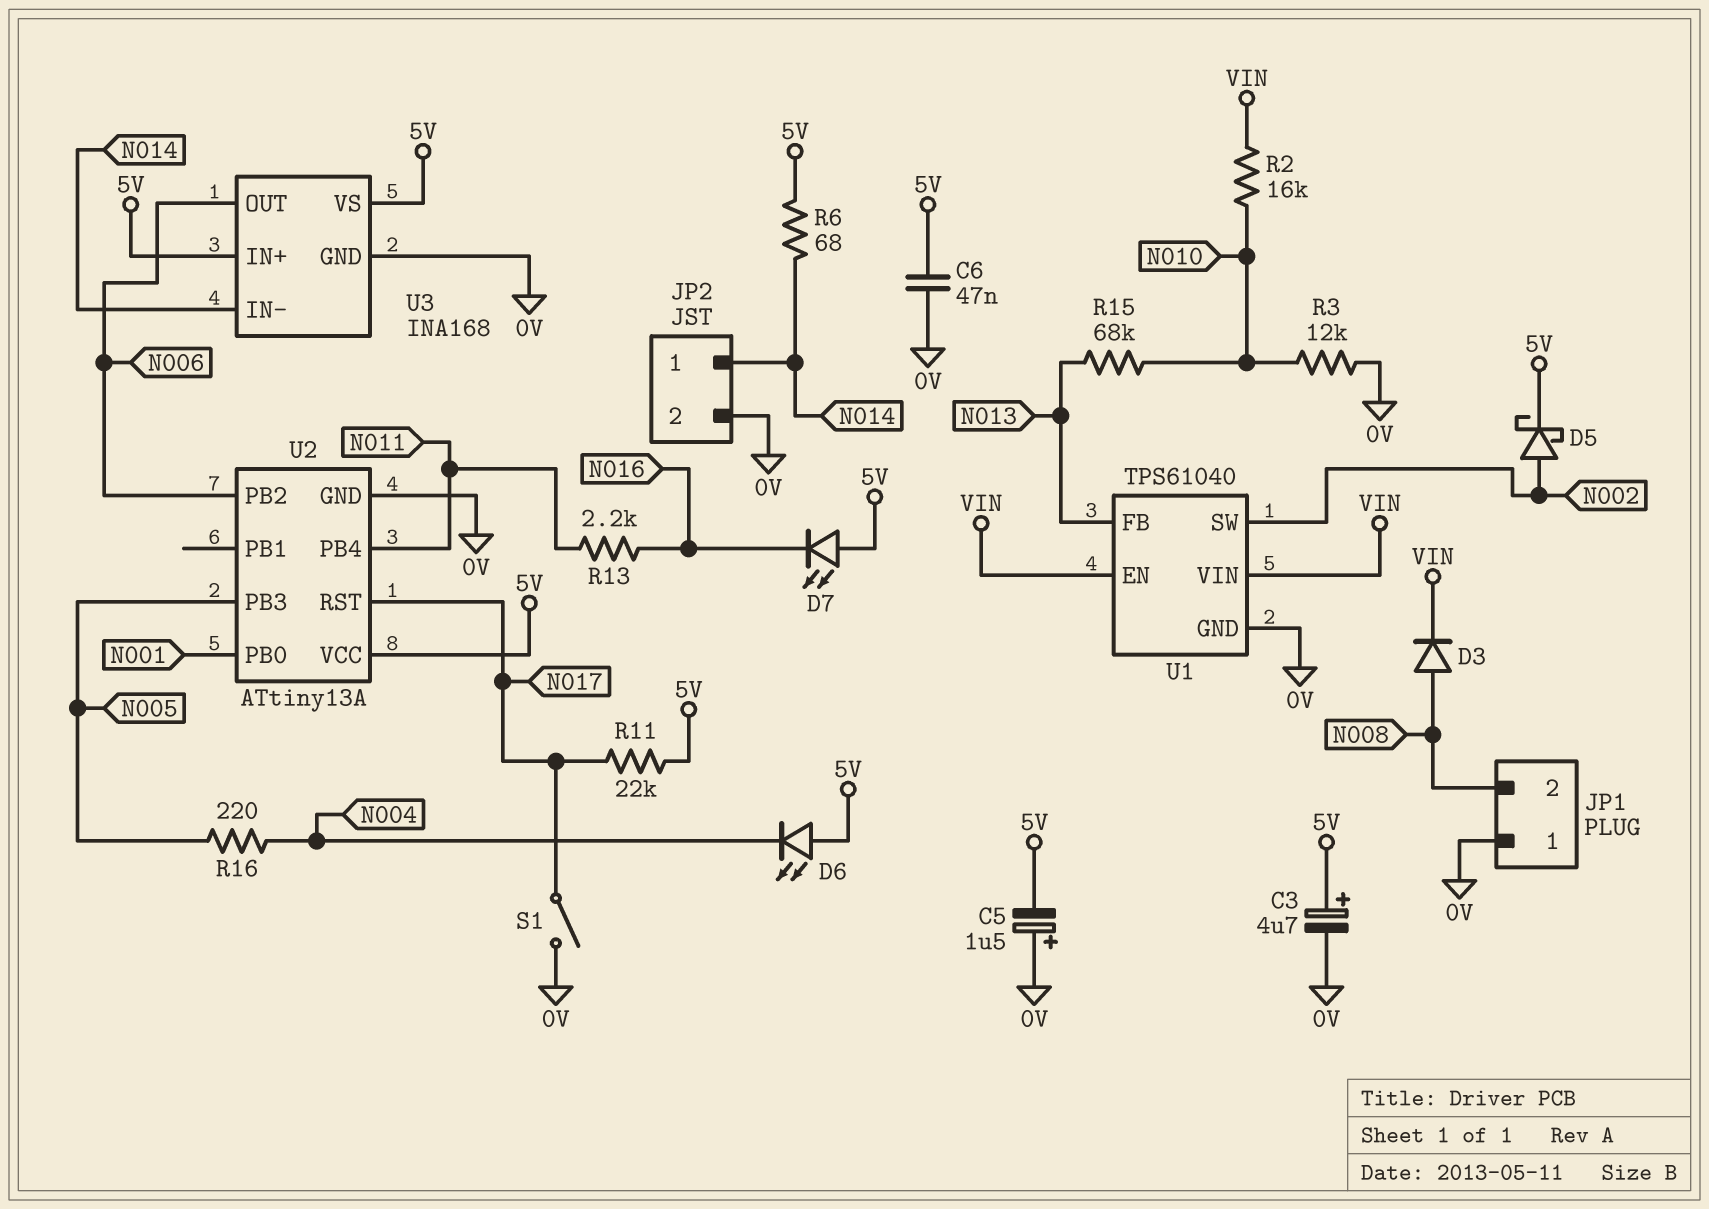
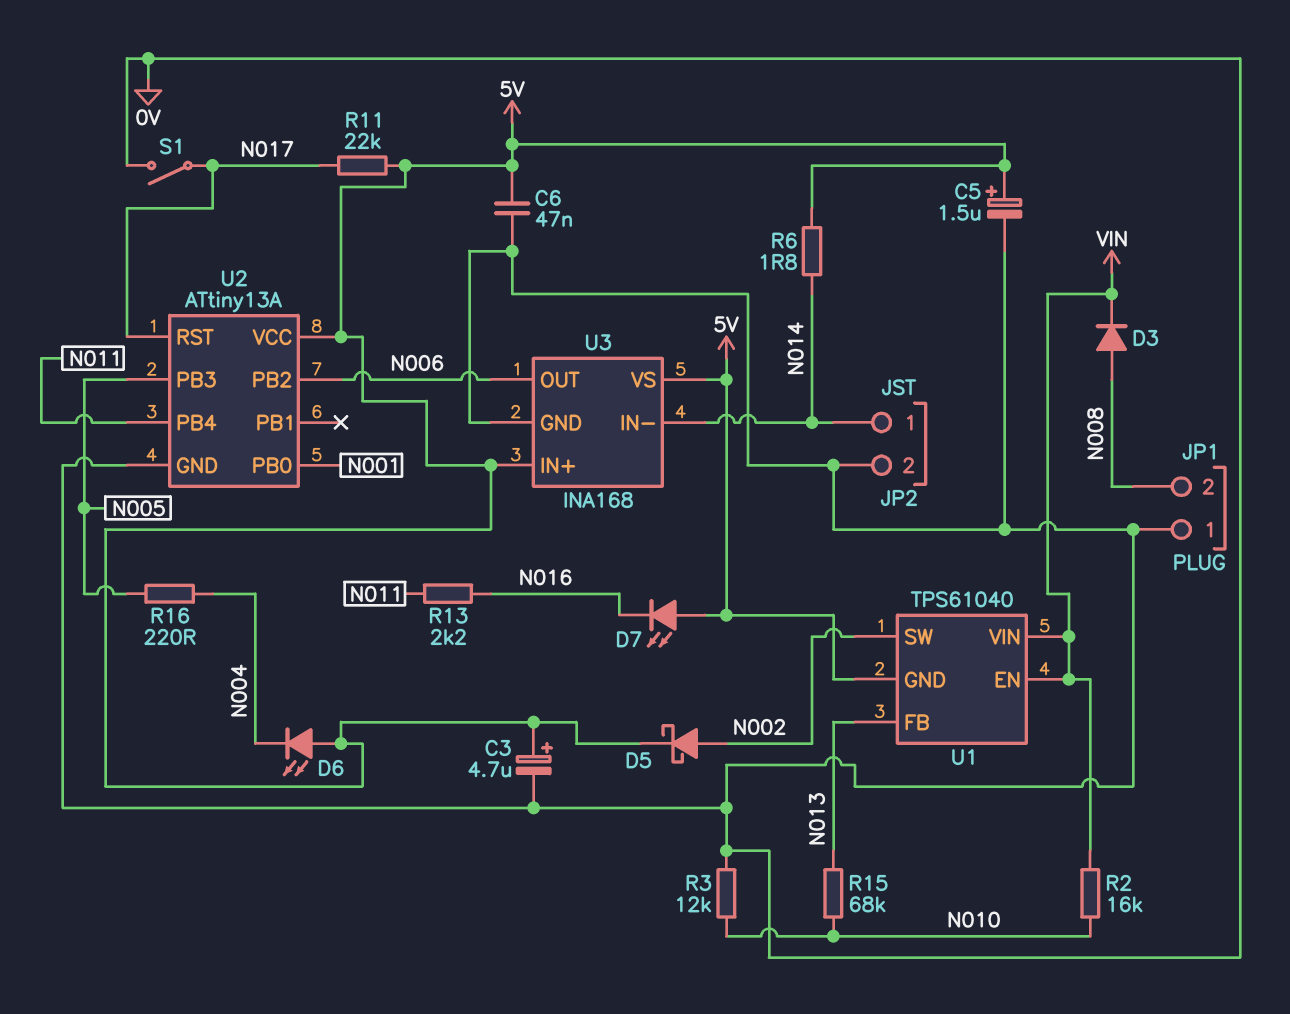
C5: 1.5uF (plus 0V, minus 5V) -> 1.5uF (plus 5V, minus 0V)
R6: 68 (5V, N014) -> 1.8 (5V, N014)
U1 pin GND: 0V -> 5V

